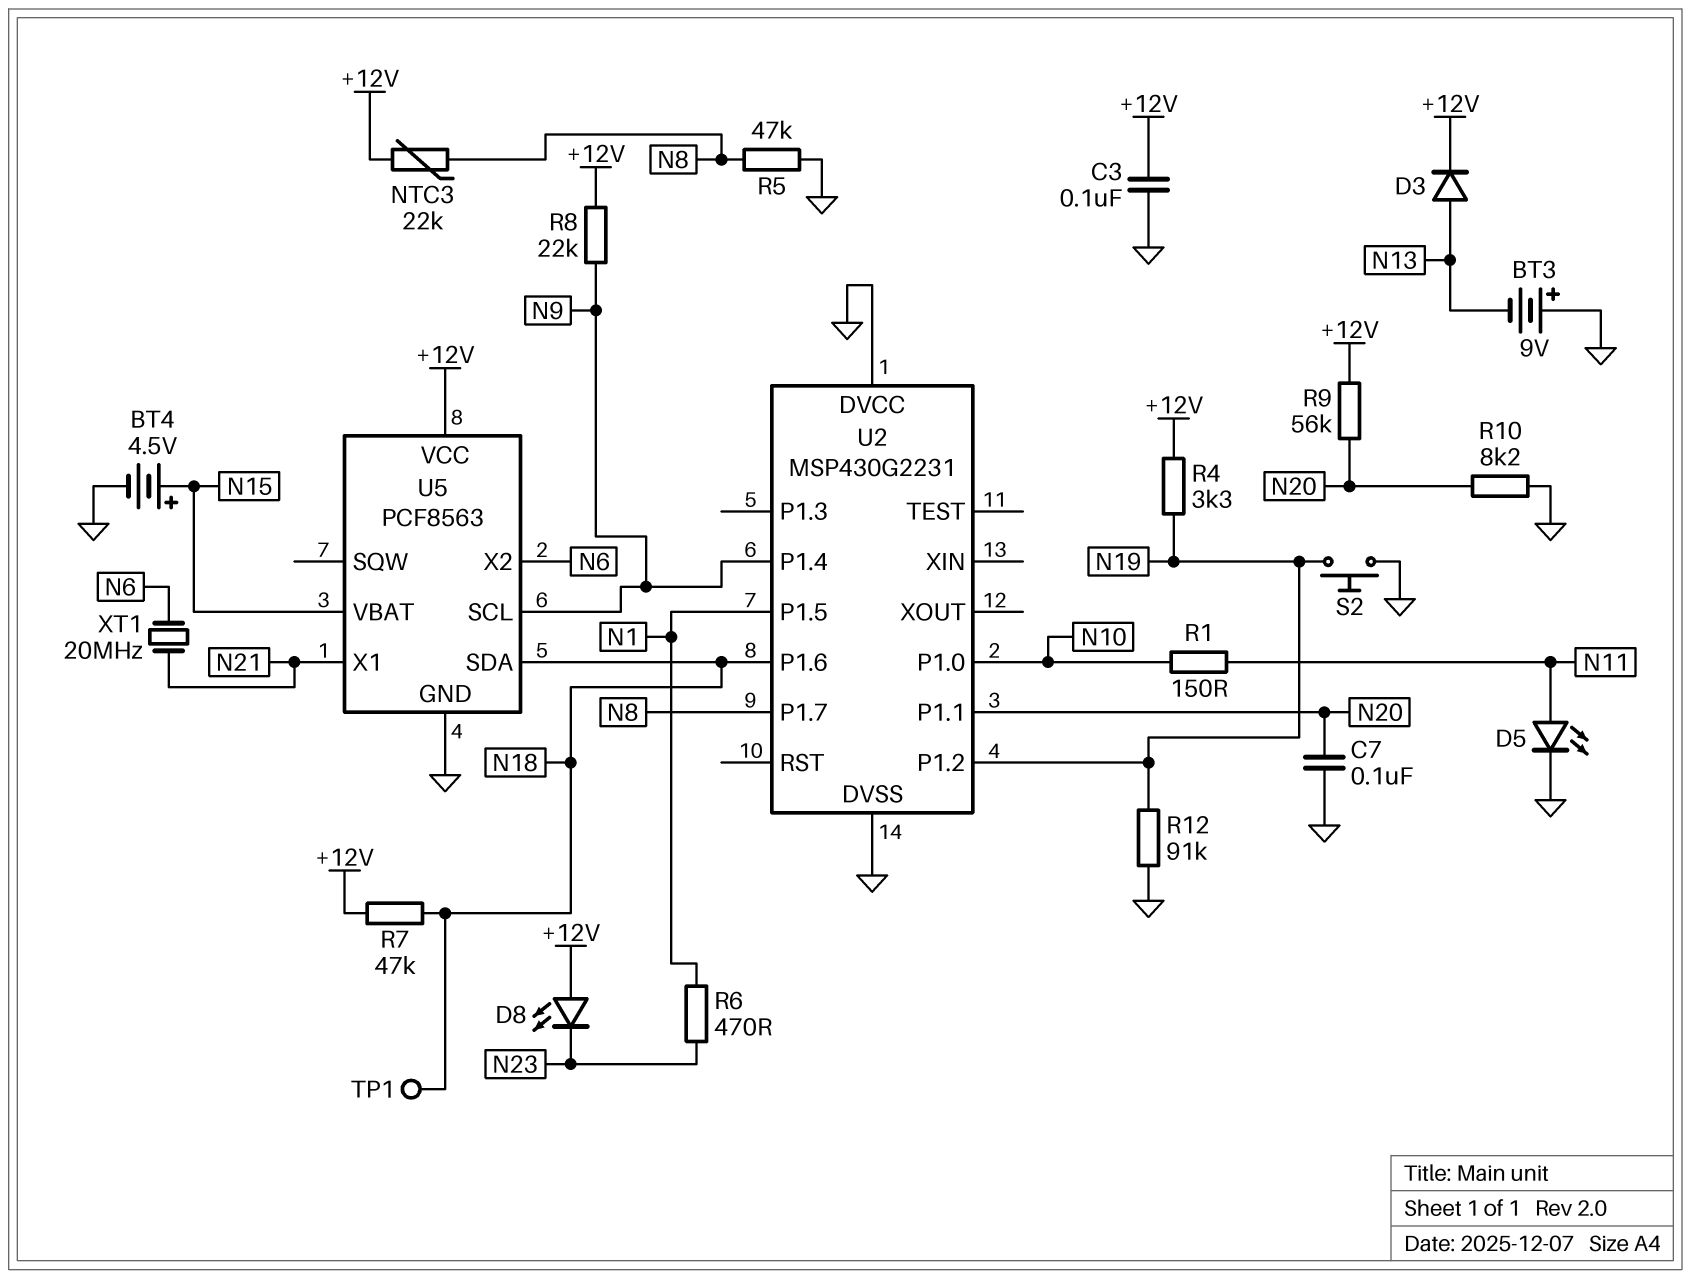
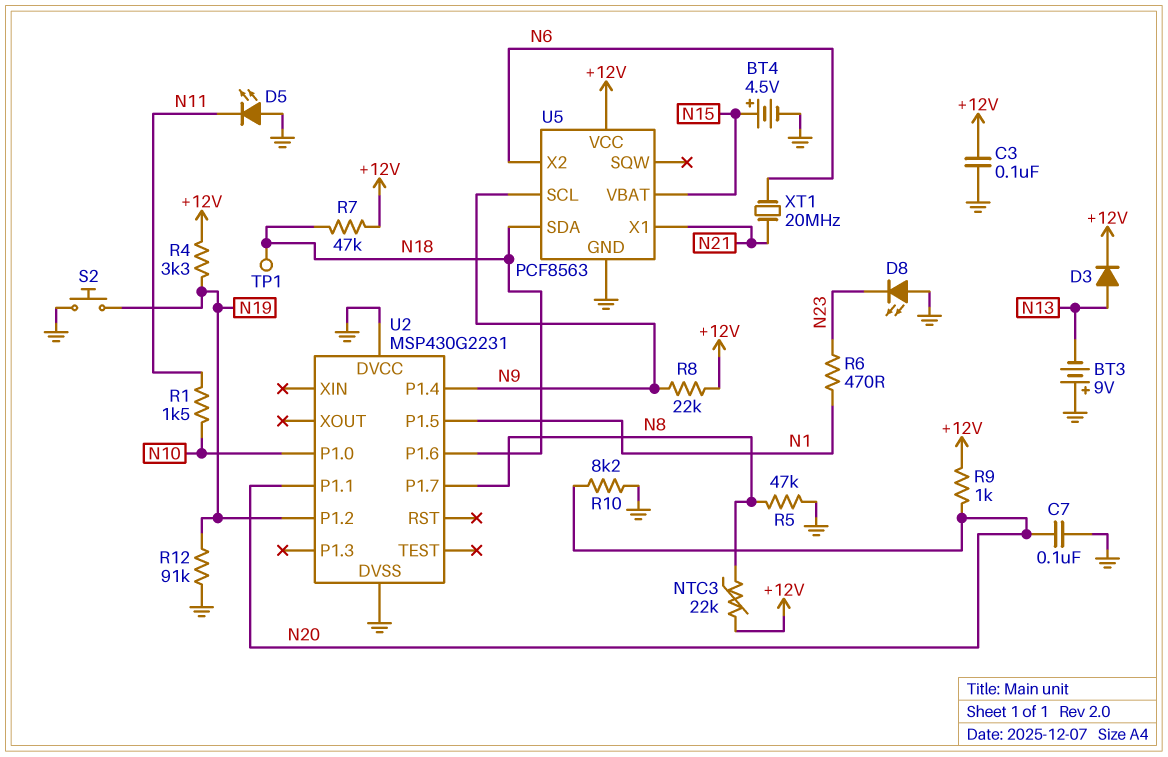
D5: LED (A N11, K GND) -> LED (A GND, K N11)
D8: LED (A +12V, K N23) -> LED (A GND, K N23)
R1: 150 (N10, N11) -> 1.5k (N10, N11)
R9: 56k (+12V, N20) -> 1k (+12V, N20)

